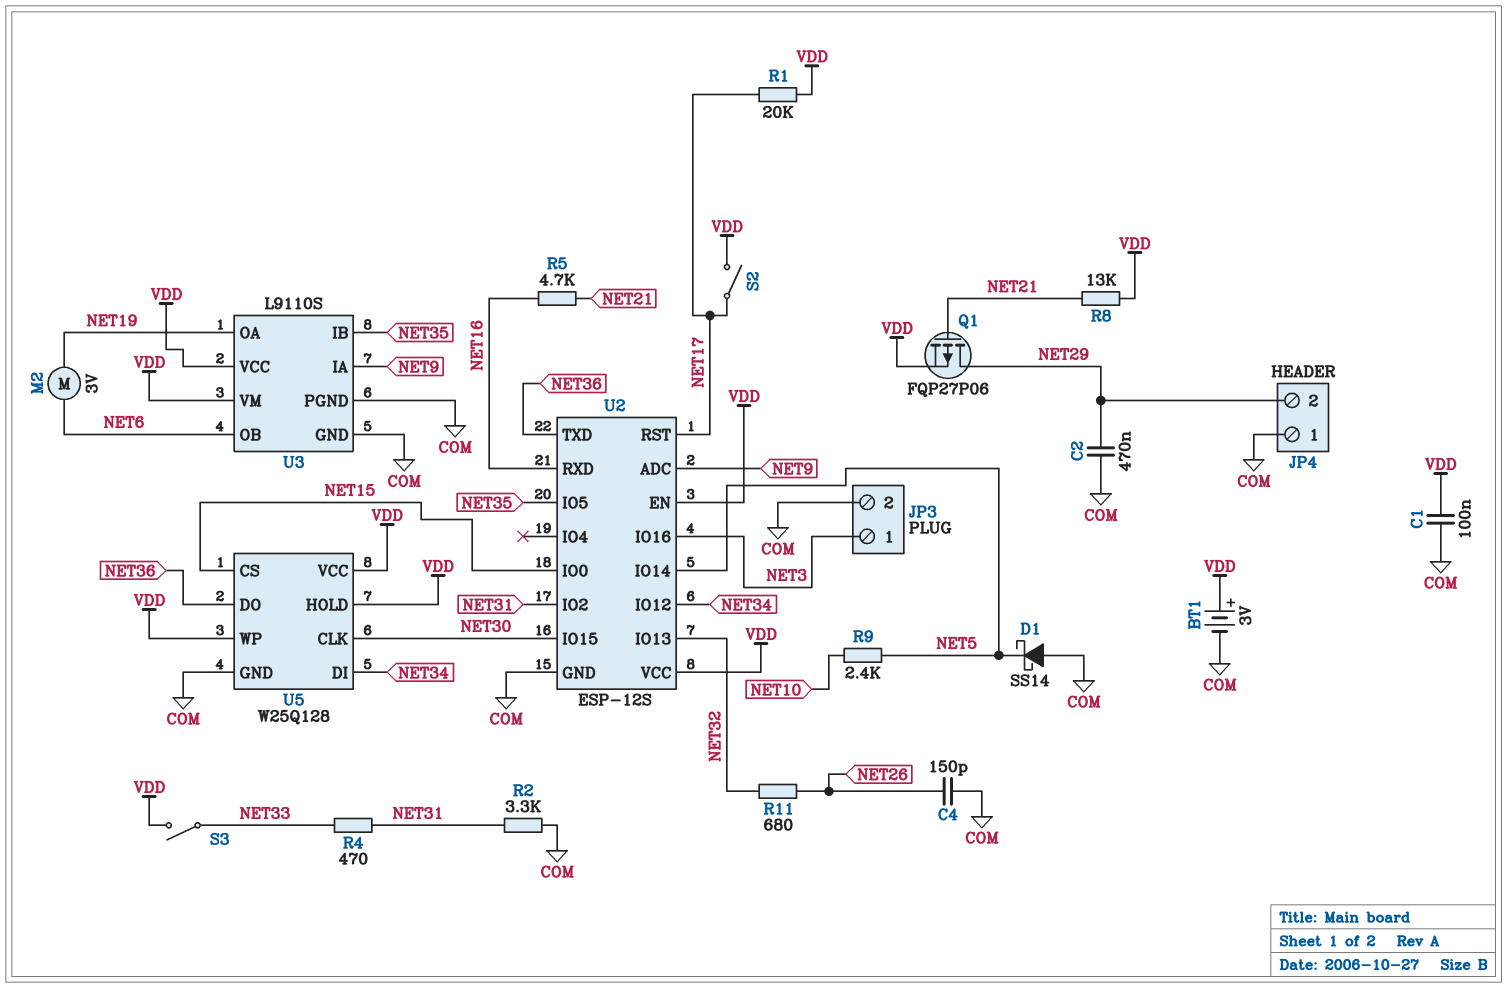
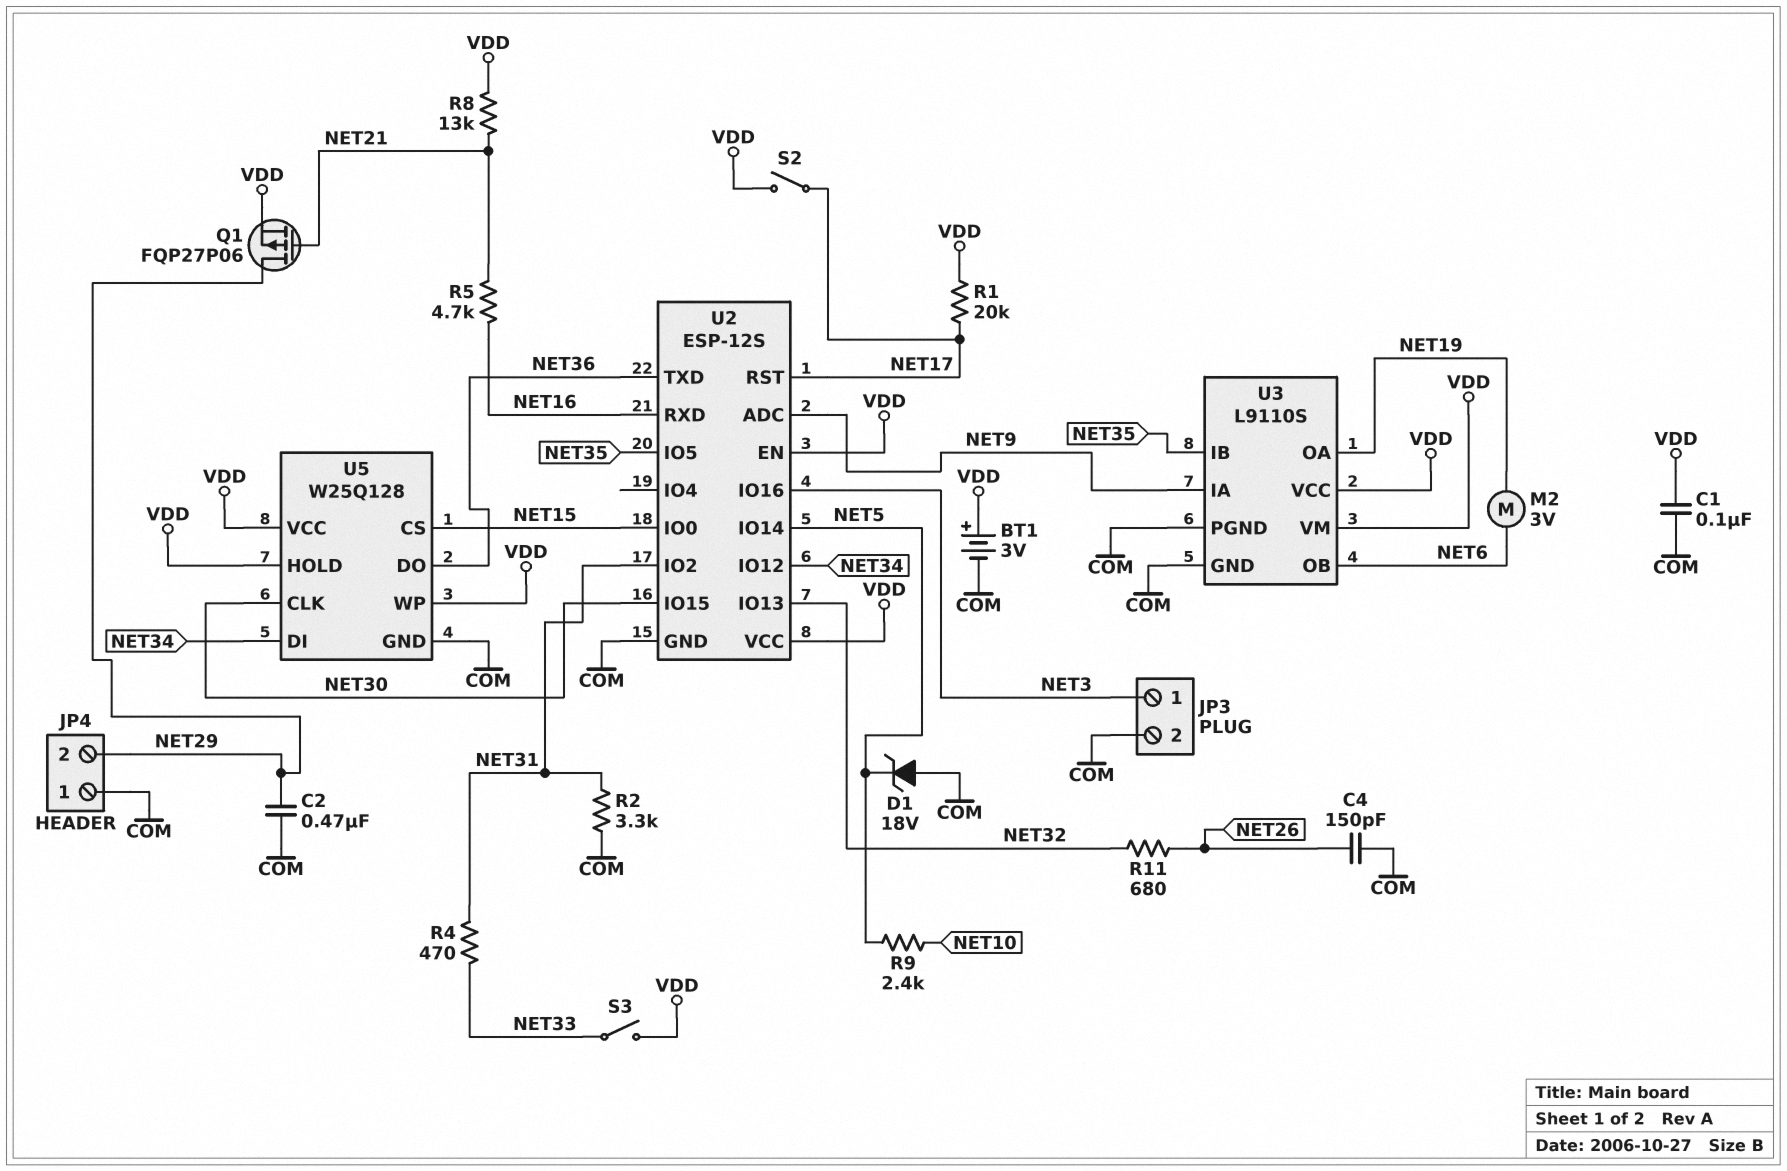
D1: schottky SS14 (A COM, K NET5) -> zener 18V (A COM, K NET5)

